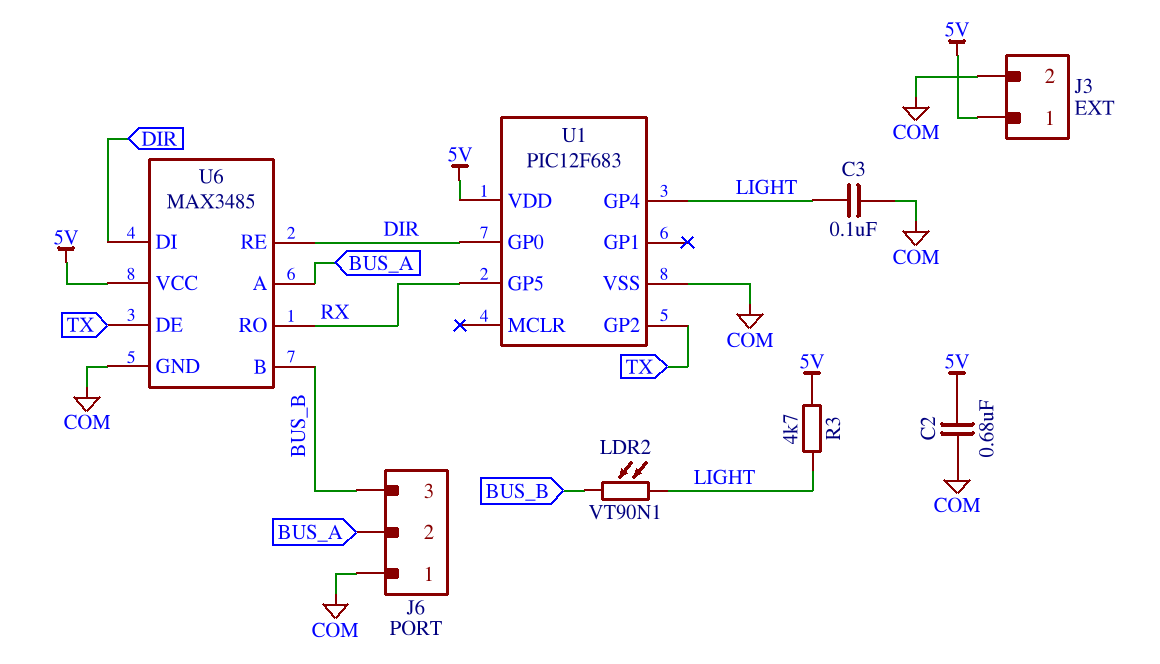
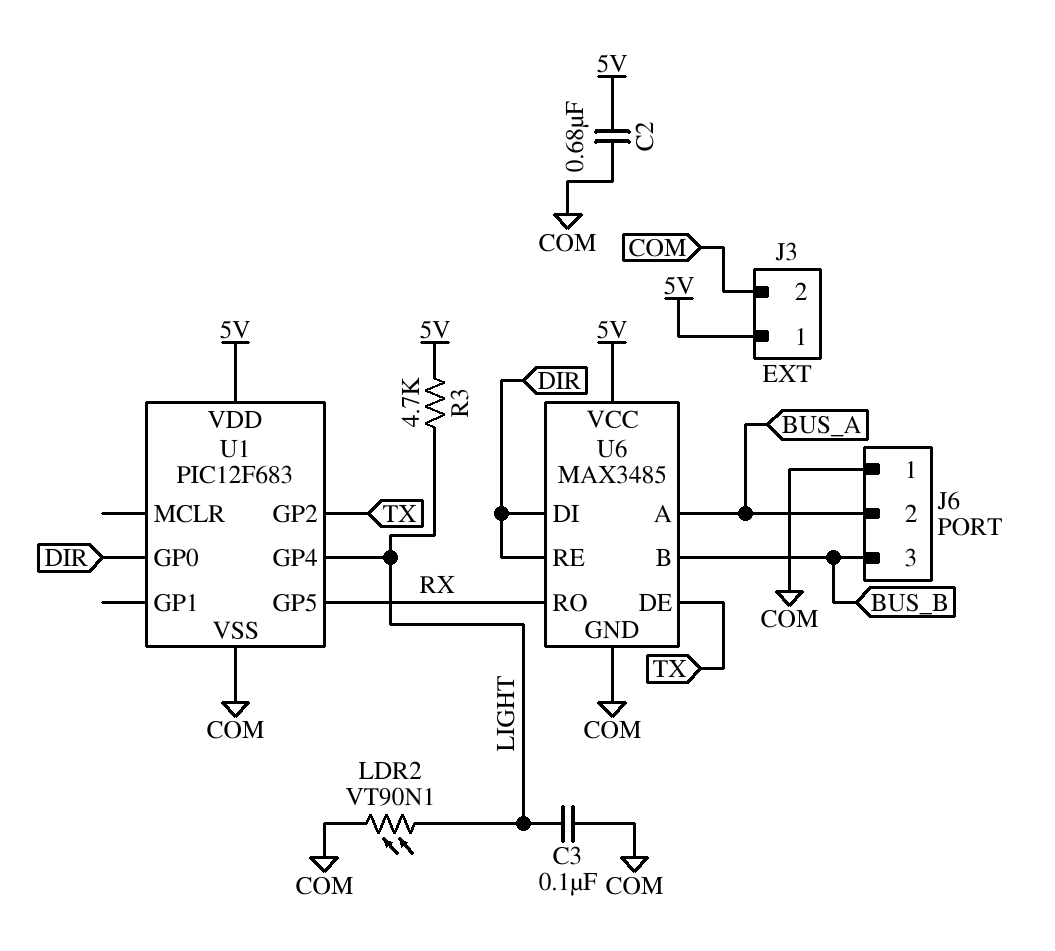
LDR2: VT90N1 (BUS_B, LIGHT) -> VT90N1 (COM, LIGHT)

